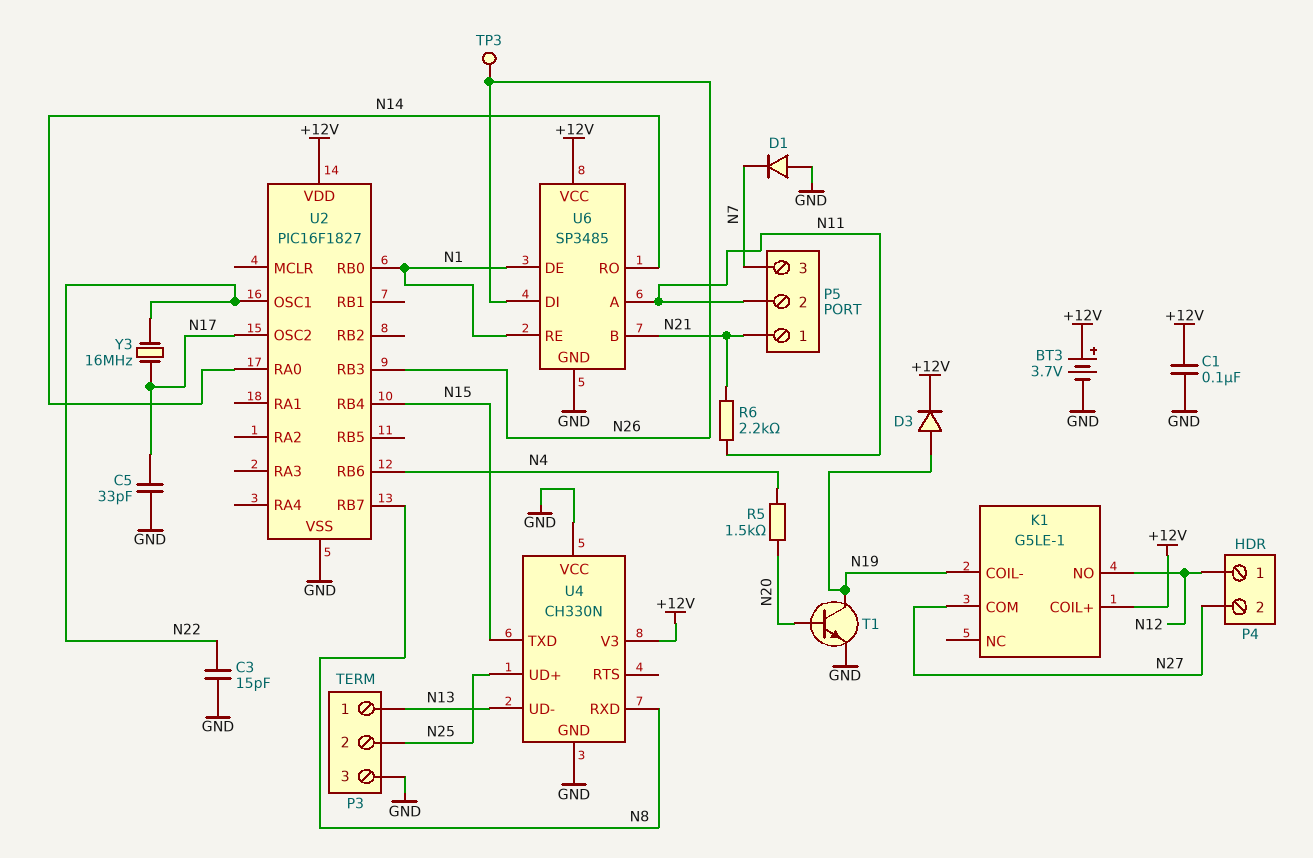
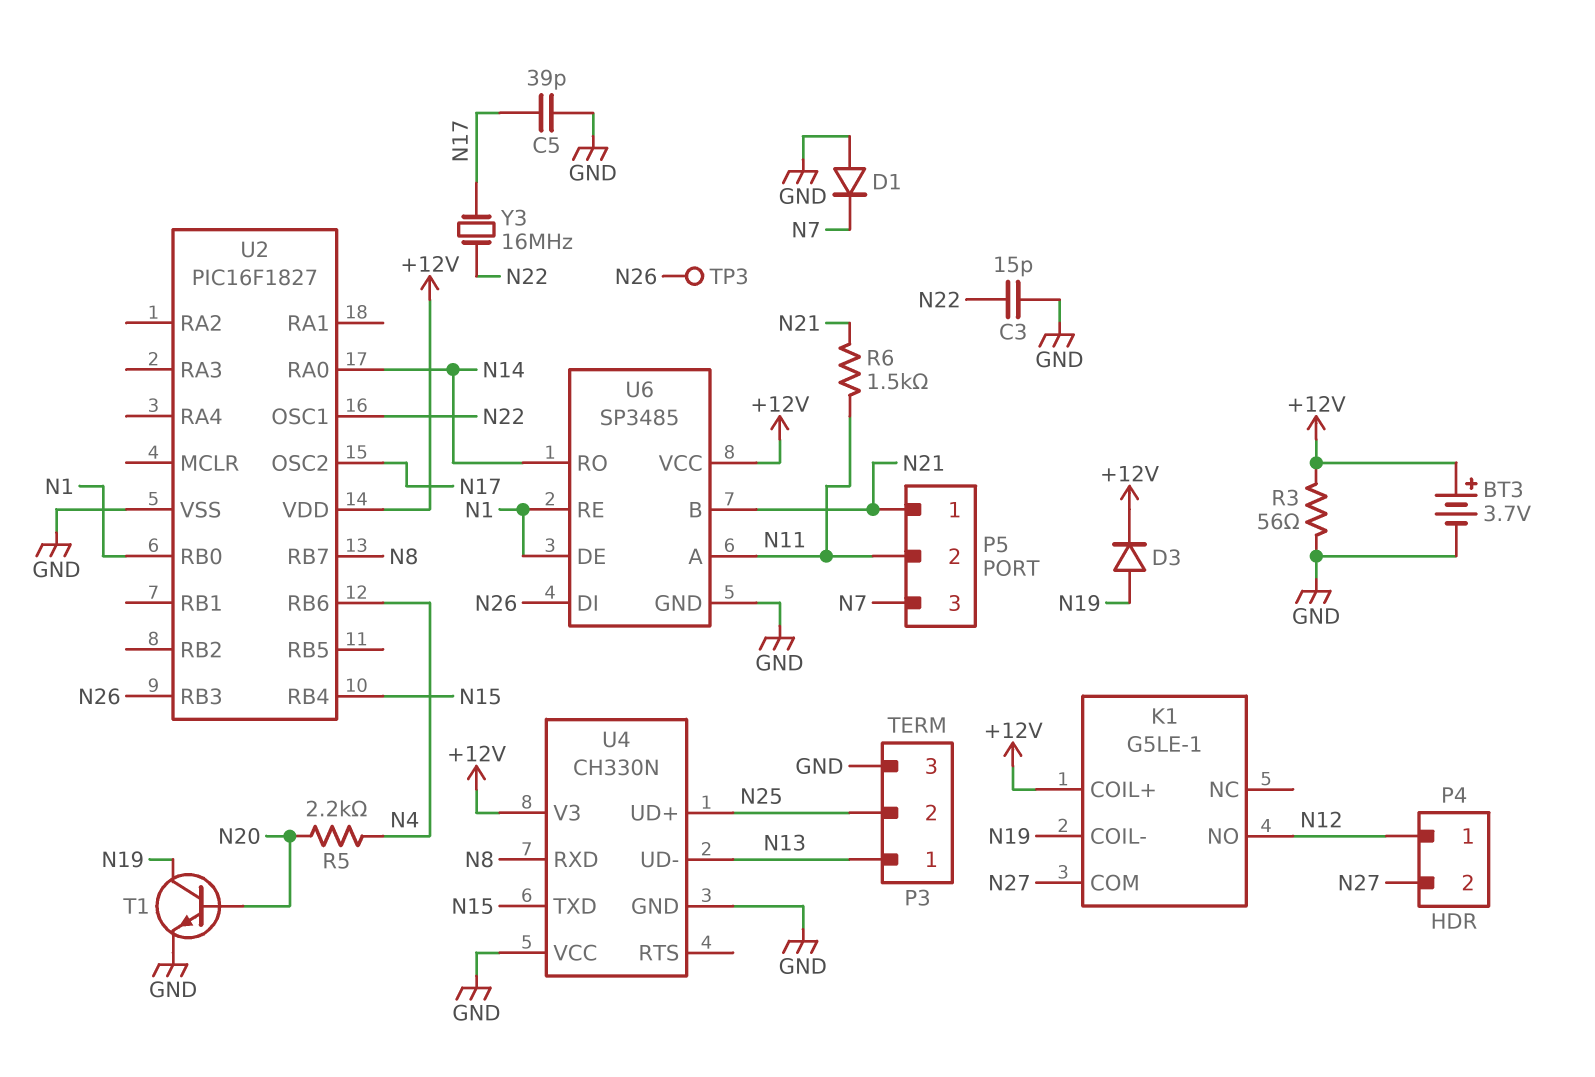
C1: 100nF (+12V, GND) -> none
C5: 33pF (GND, N17) -> 39pF (GND, N17)
R3: none -> 56 (+12V, GND)
R5: 1.5k (N4, N20) -> 2.2k (N4, N20)
R6: 2.2k (N11, N21) -> 1.5k (N11, N21)

